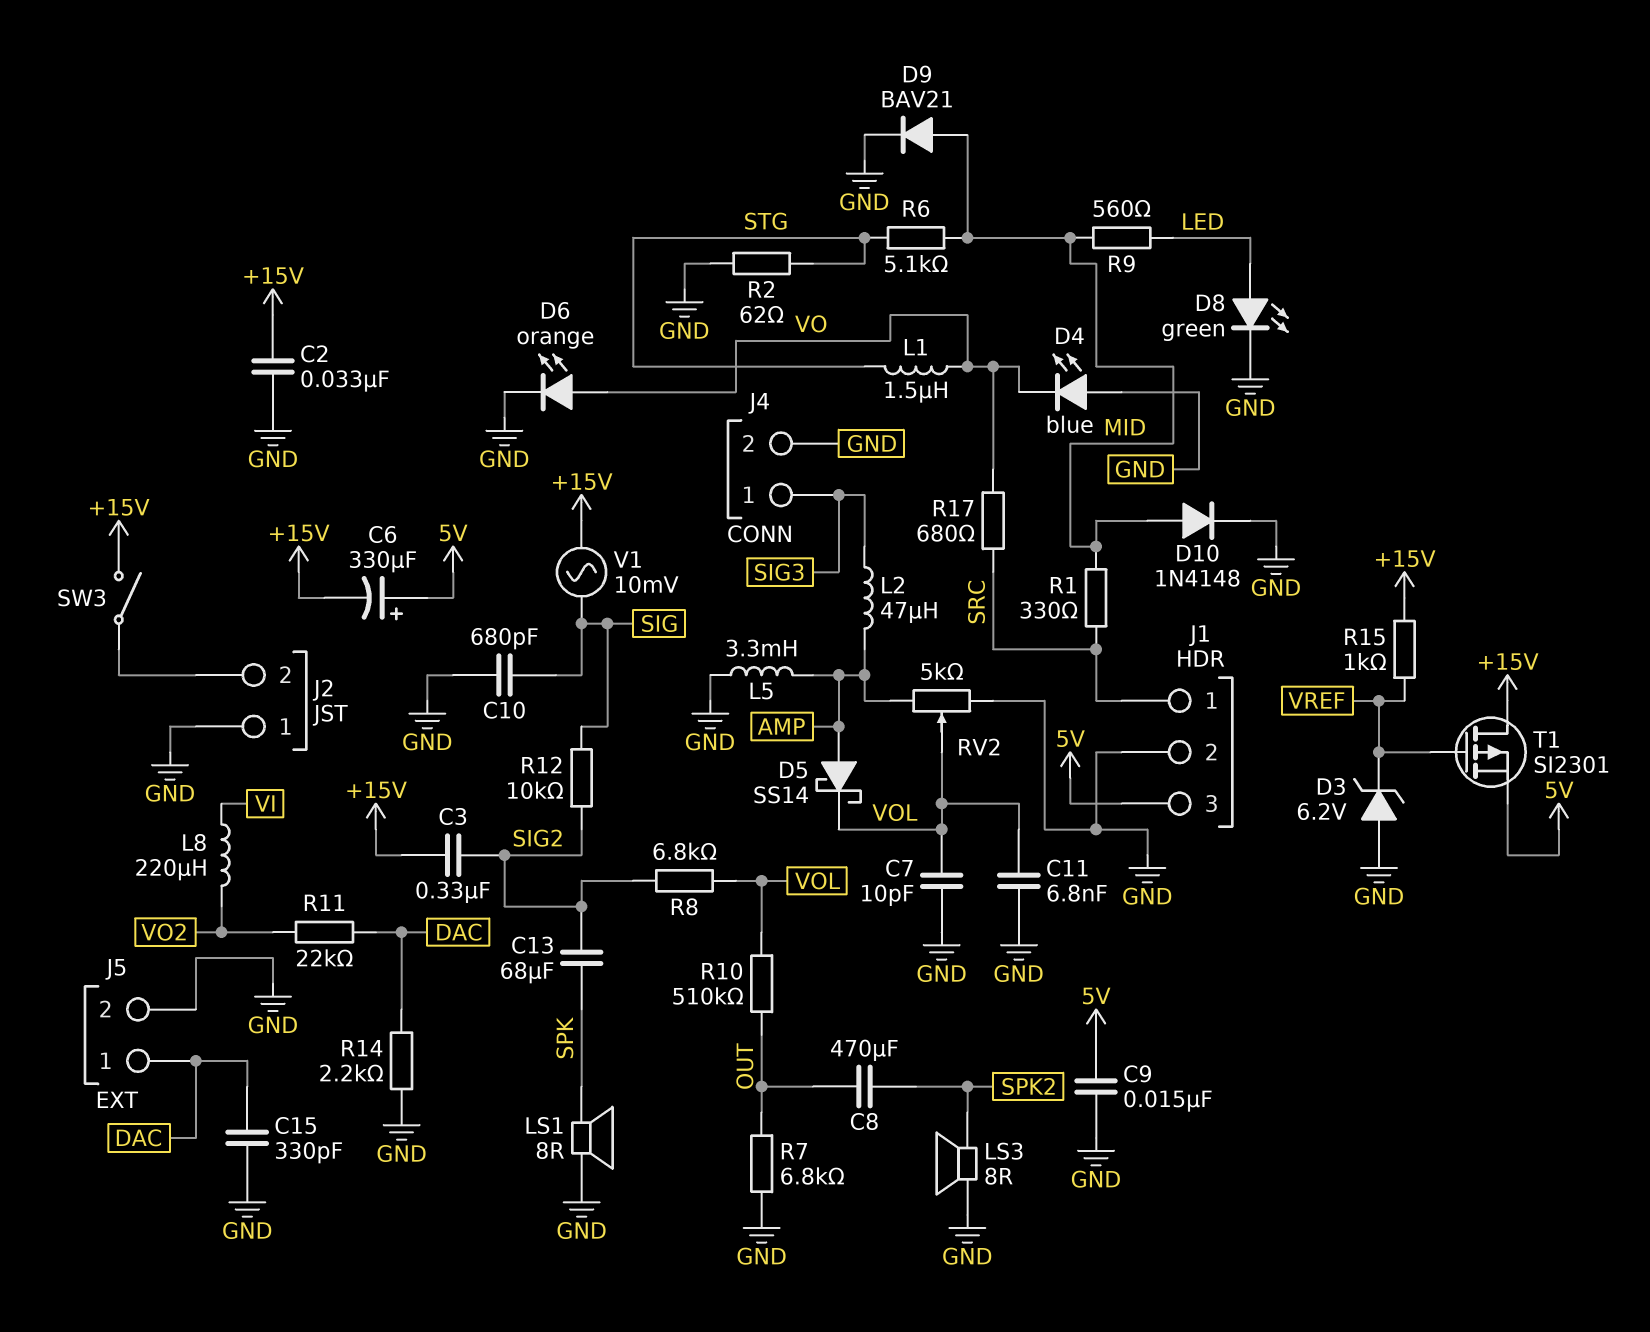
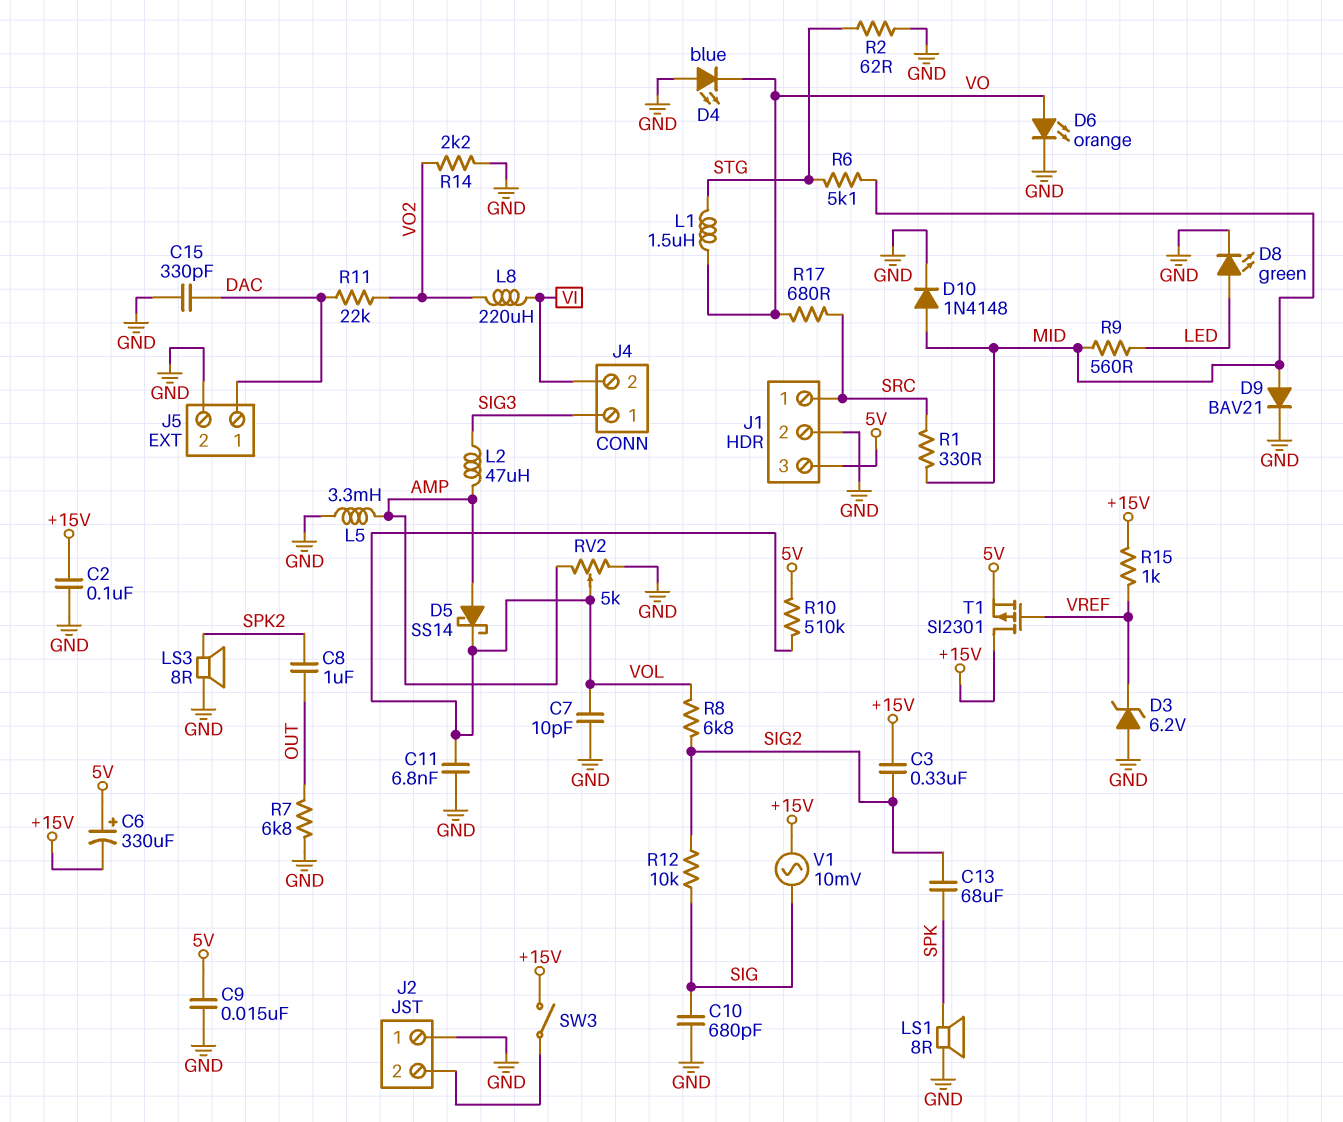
C2: 33nF (+15V, GND) -> 100nF (+15V, GND)
C8: 470uF (OUT, SPK2) -> 1uF (OUT, SPK2)
J4 pin 2: GND -> VI
R10: 510k (OUT, VOL) -> 510k (5V, VOL)
R14: 2.2k (DAC, GND) -> 2.2k (GND, VO2)

